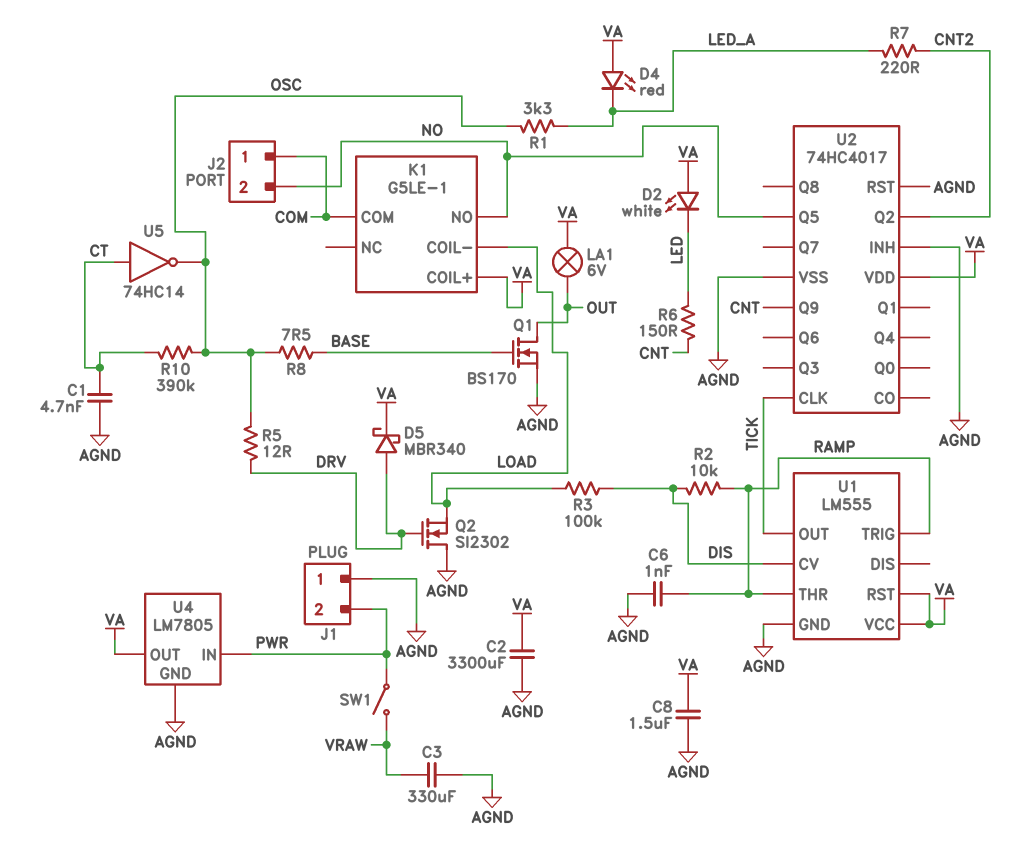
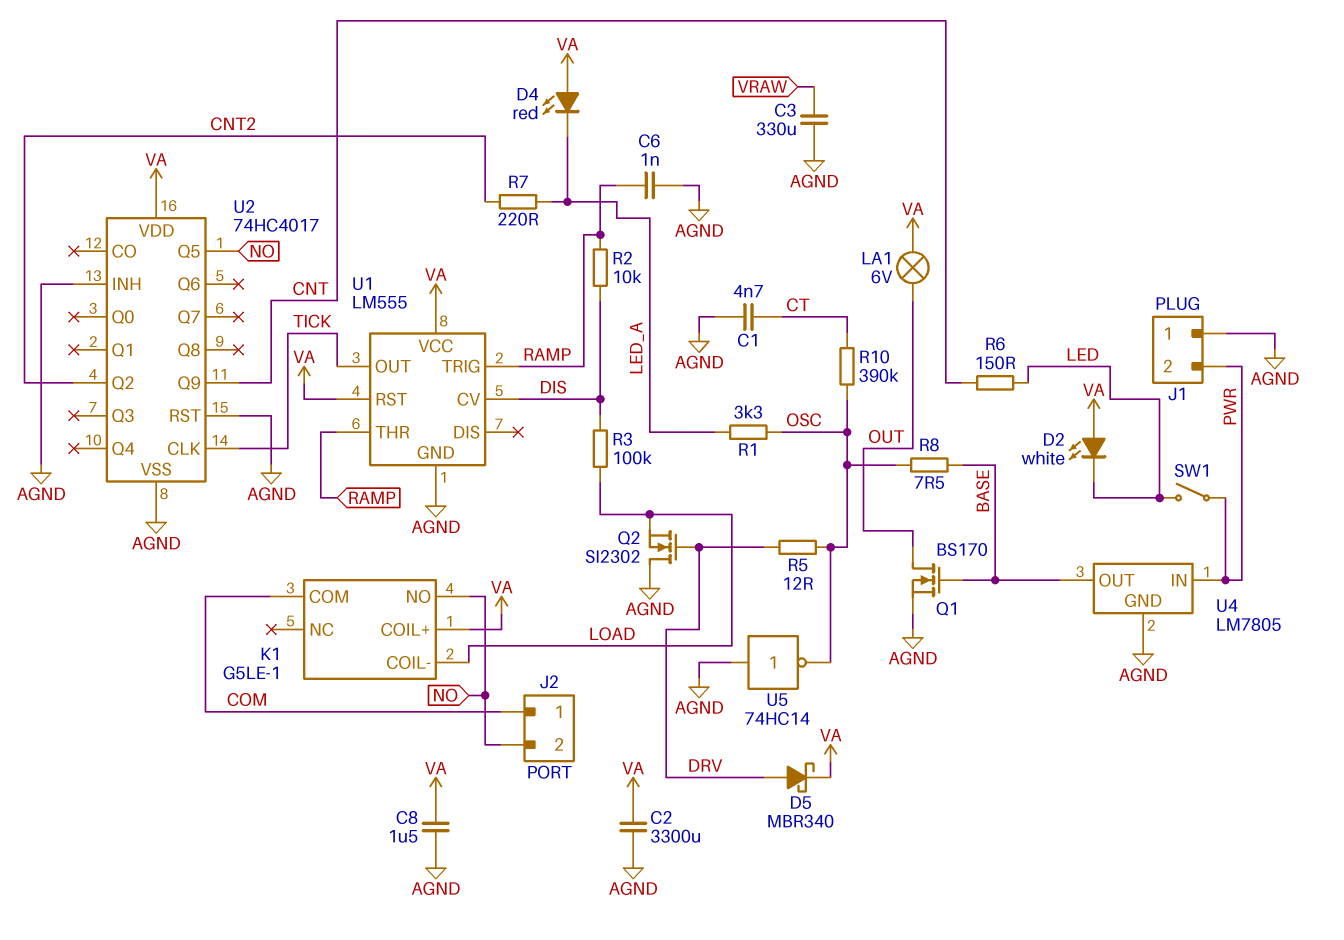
SW1: switch (PWR, VRAW) -> switch (LED, PWR)
U4 pin OUT: VA -> BASE
U5: NOT 74HC14 (in CT, out OSC) -> NOT 74HC14 (in AGND, out OSC)

